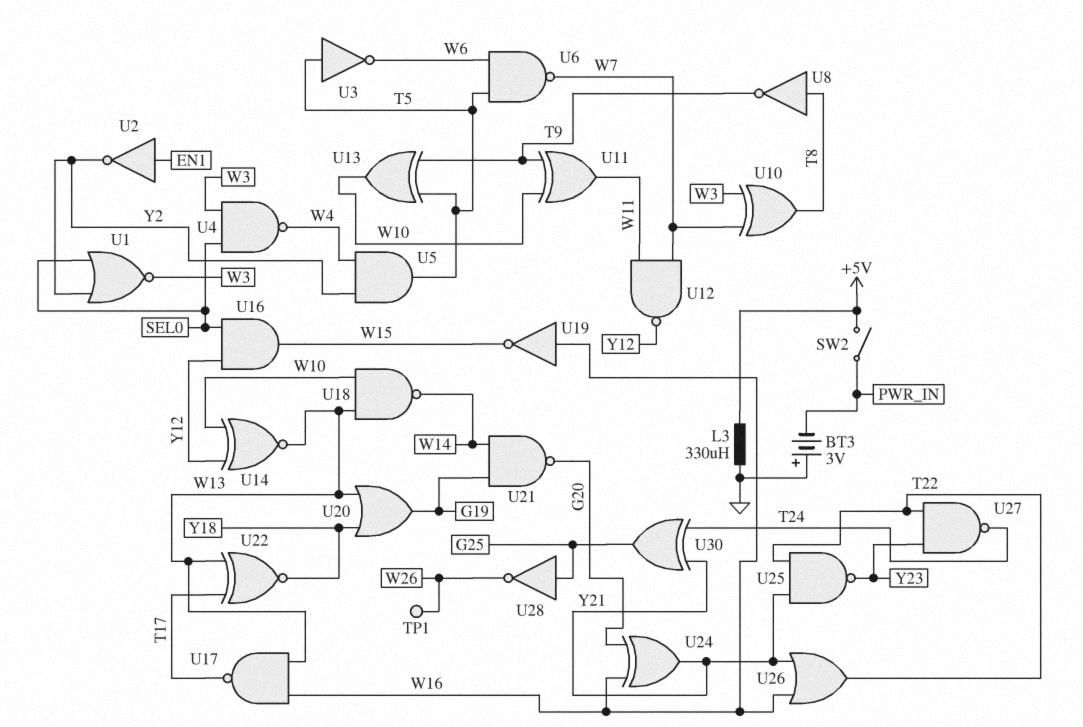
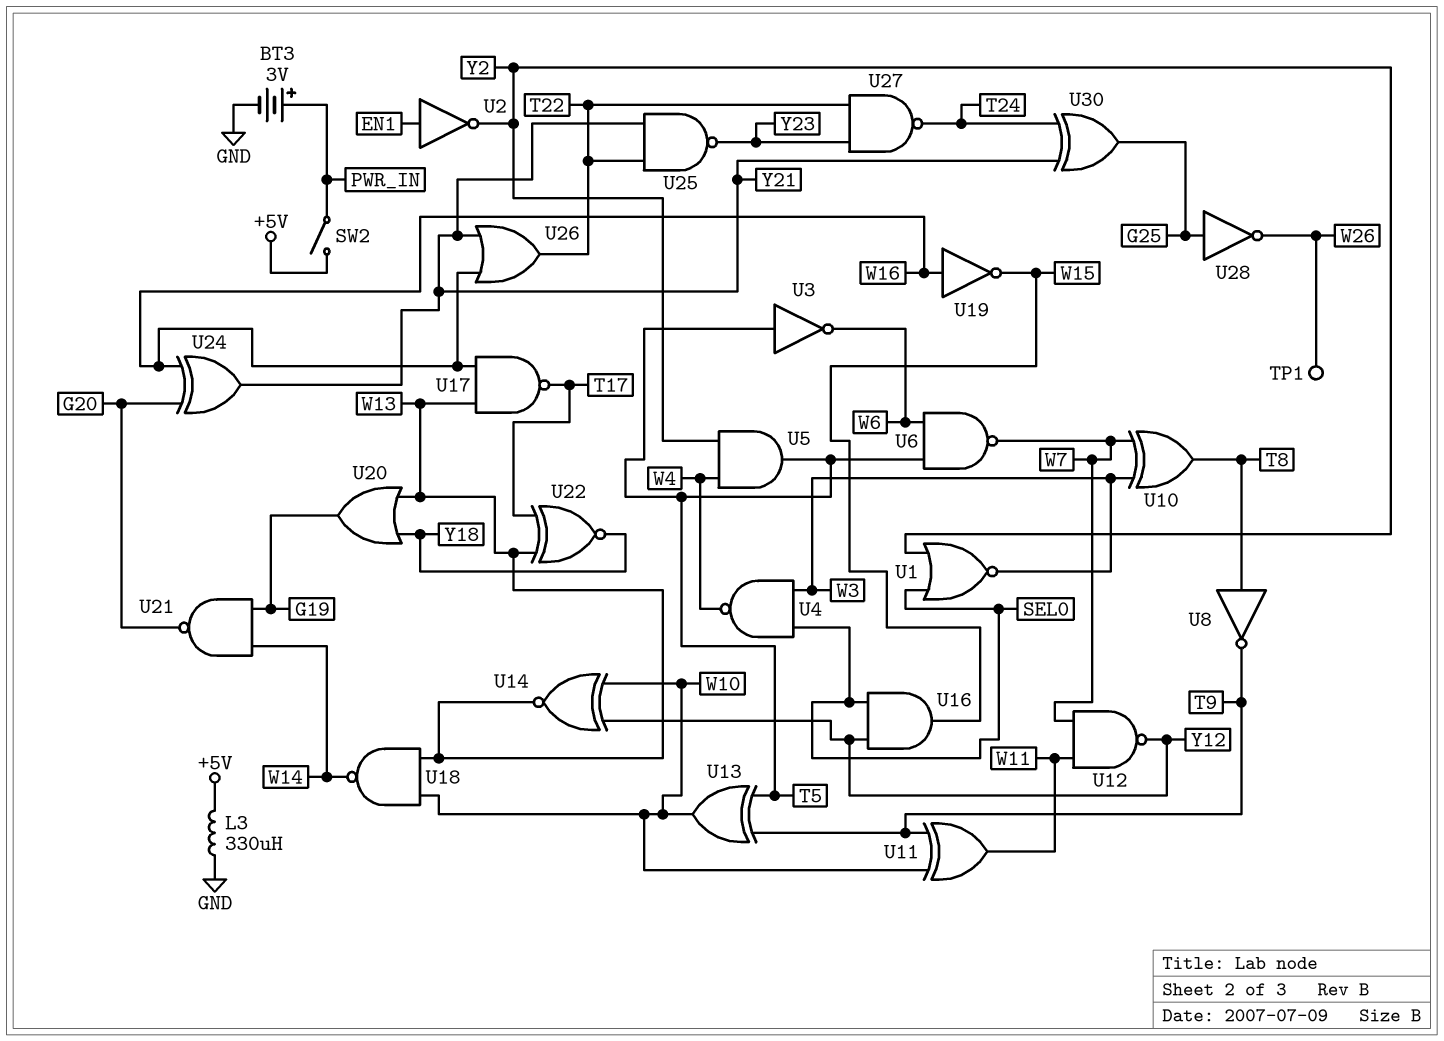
BT3: 3V (plus GND, minus PWR_IN) -> 3V (plus PWR_IN, minus GND)

